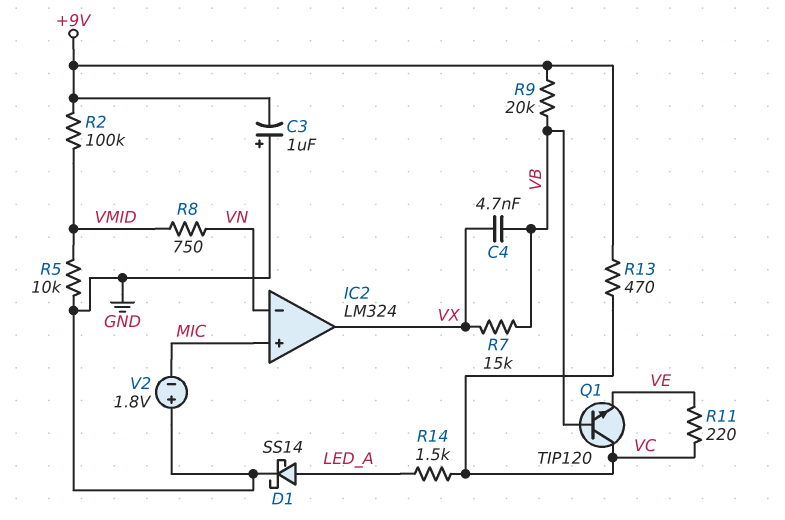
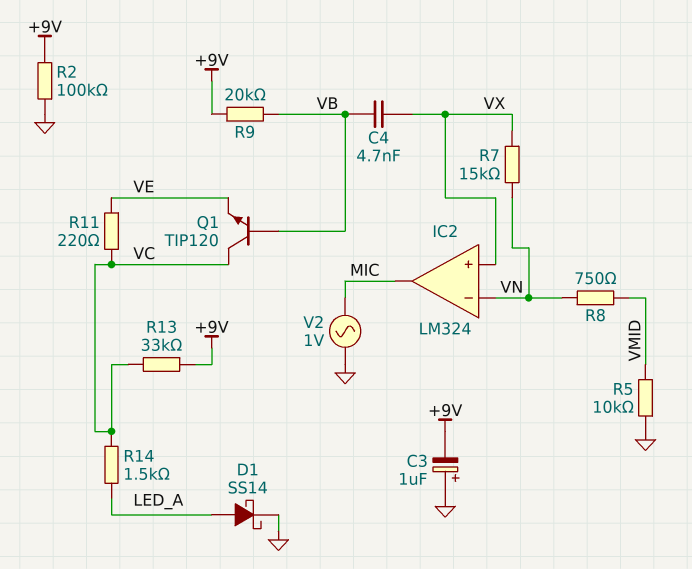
IC2 pin in+: MIC -> VX
IC2 pin out: VX -> MIC
R2: 100k (+9V, VMID) -> 100k (+9V, GND)
R7: 15k (VB, VX) -> 15k (VN, VX)
R13: 470 (+9V, VC) -> 33k (+9V, VC)
V2: 1.8V (plus GND, minus MIC) -> AC 1V (GND, MIC)

